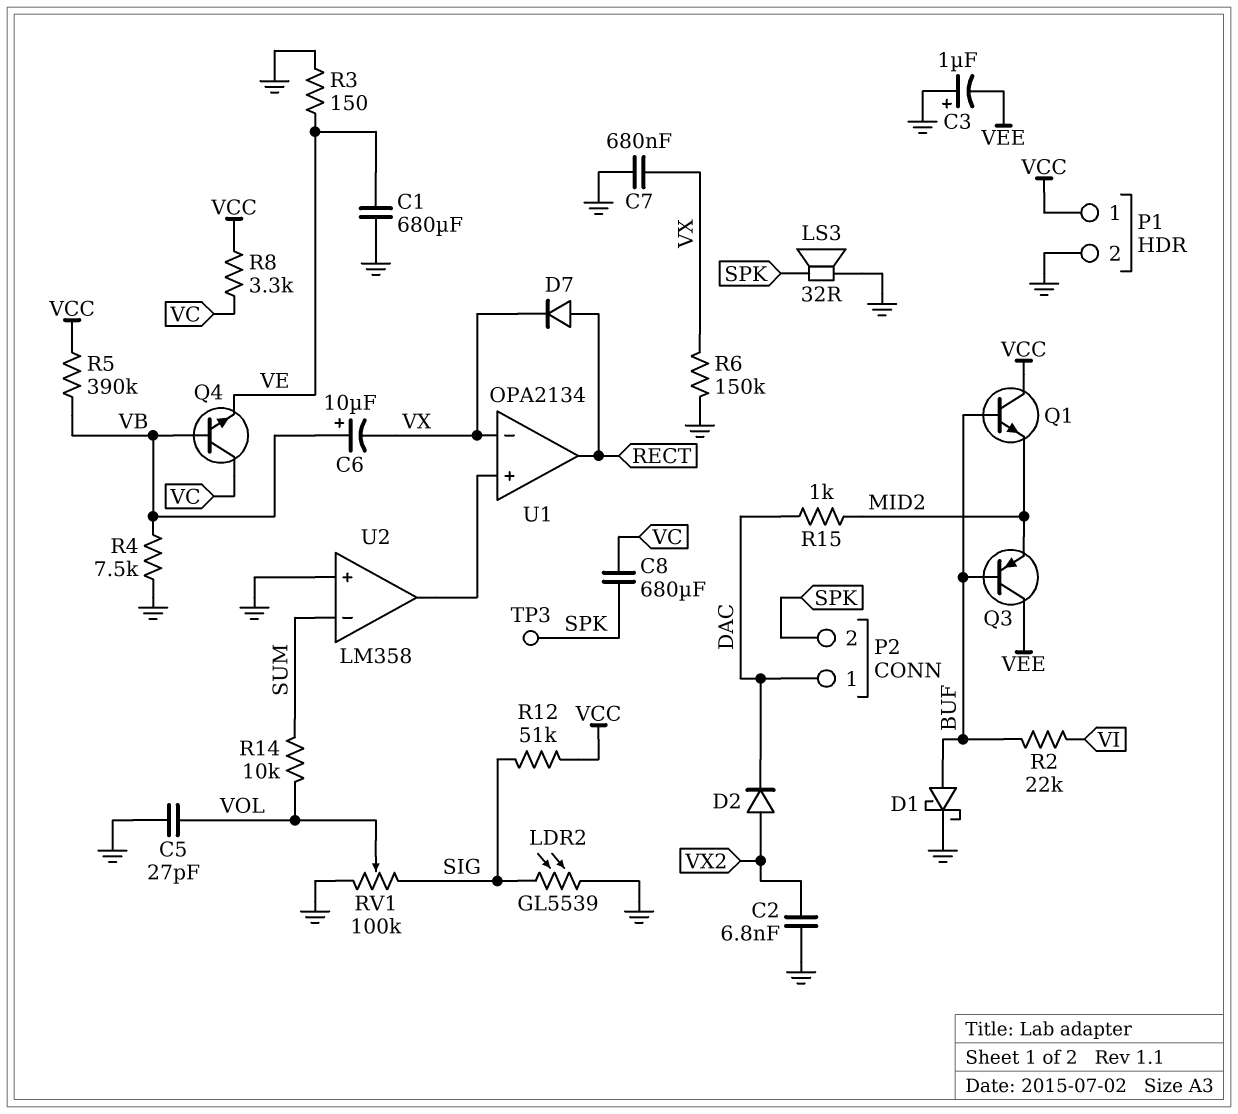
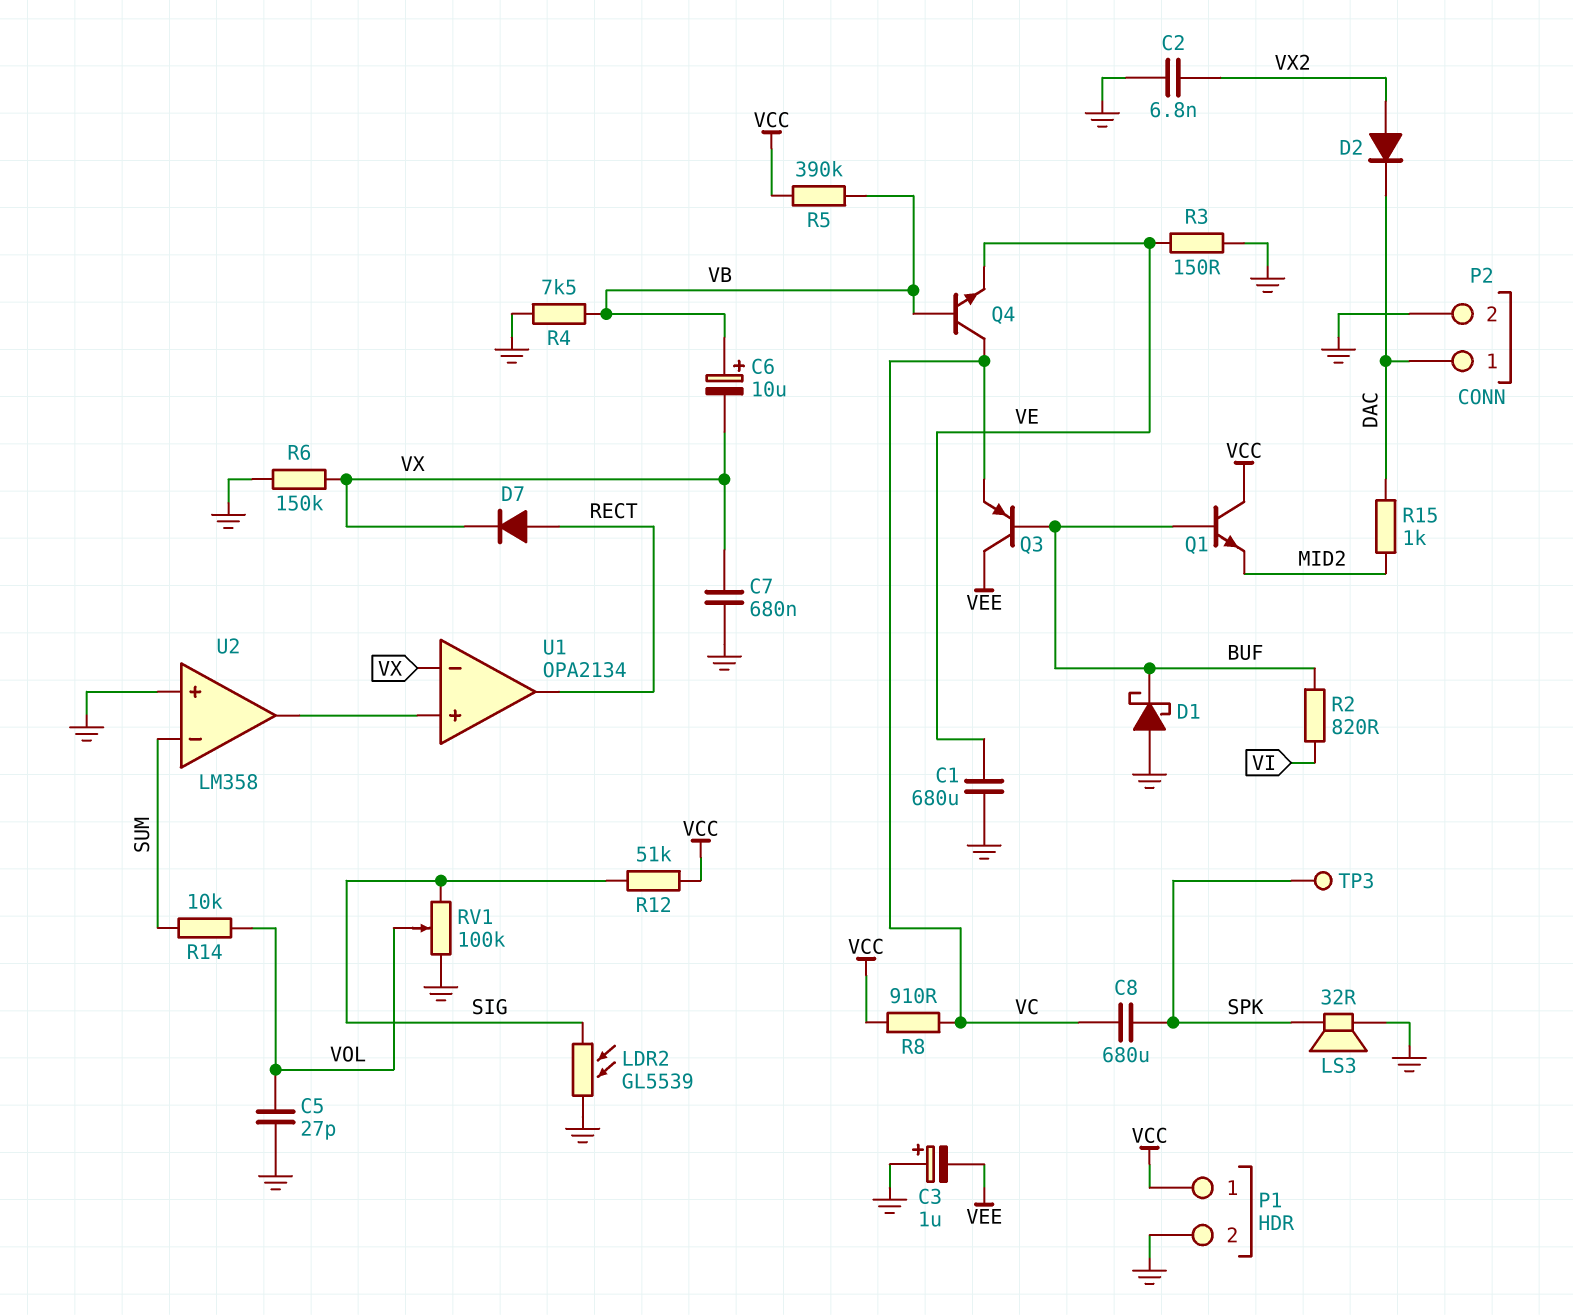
D1: schottky (A BUF, K GND) -> schottky (A GND, K BUF)
P2 pin 2: SPK -> GND
Q3: PNP (B BUF, C VEE, E MID2) -> PNP (B BUF, C VEE, E VC)
R2: 22k (BUF, VI) -> 820 (BUF, VI)
R8: 3.3k (VC, VCC) -> 910 (VC, VCC)

